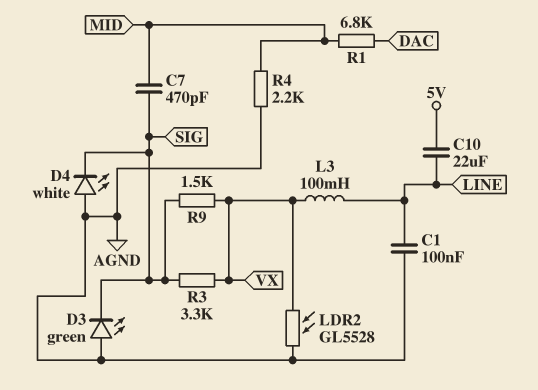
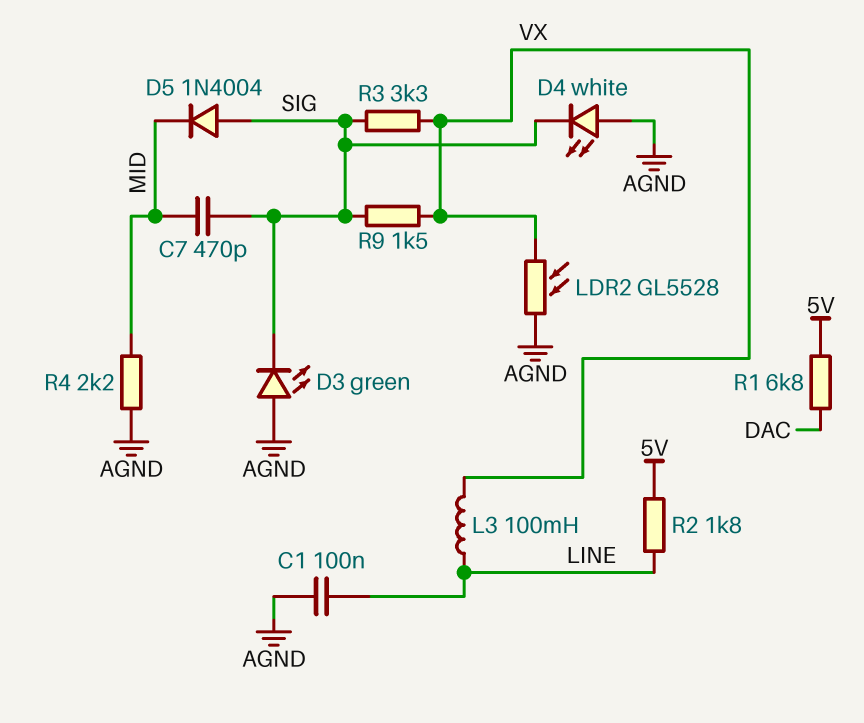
C10: 22uF (5V, LINE) -> none
D5: none -> diode 1N4004 (A SIG, K MID)
R1: 6.8k (DAC, MID) -> 6.8k (5V, DAC)
R2: none -> 1.8k (5V, LINE)

